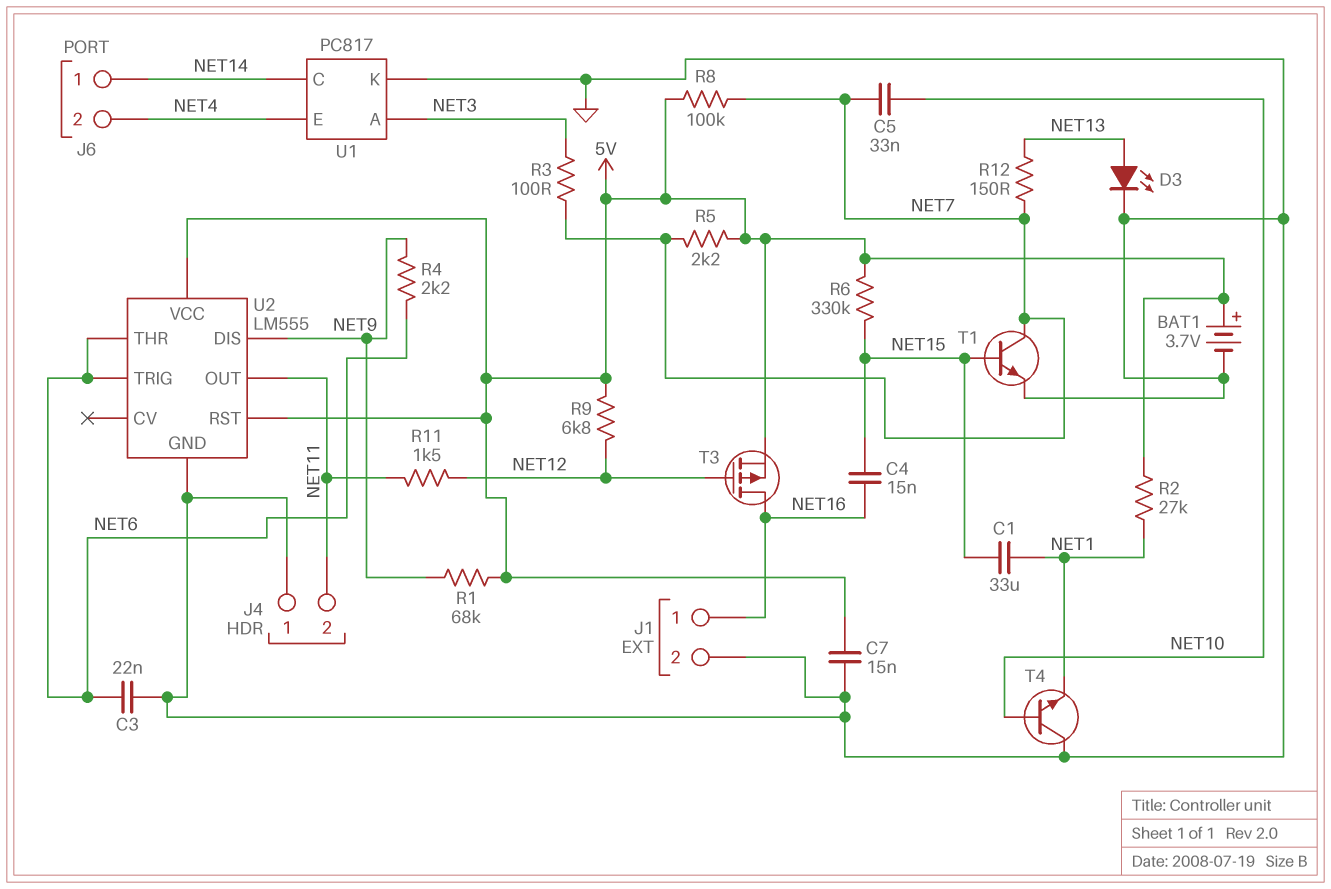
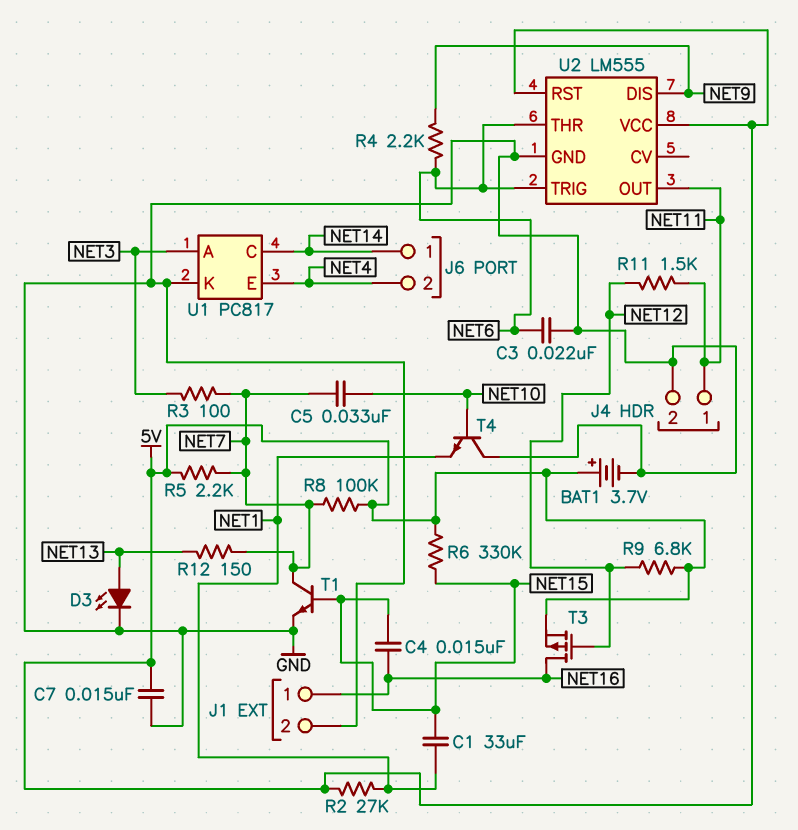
J4 pin 1: GND -> NET11
J4 pin 2: NET11 -> GND
R1: 68k (5V, NET9) -> none

